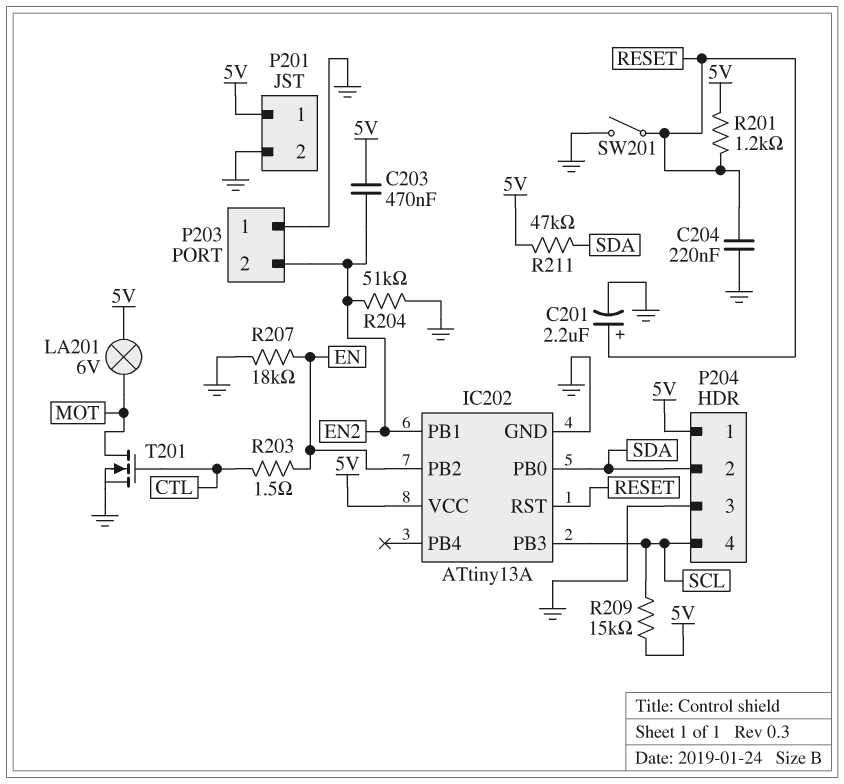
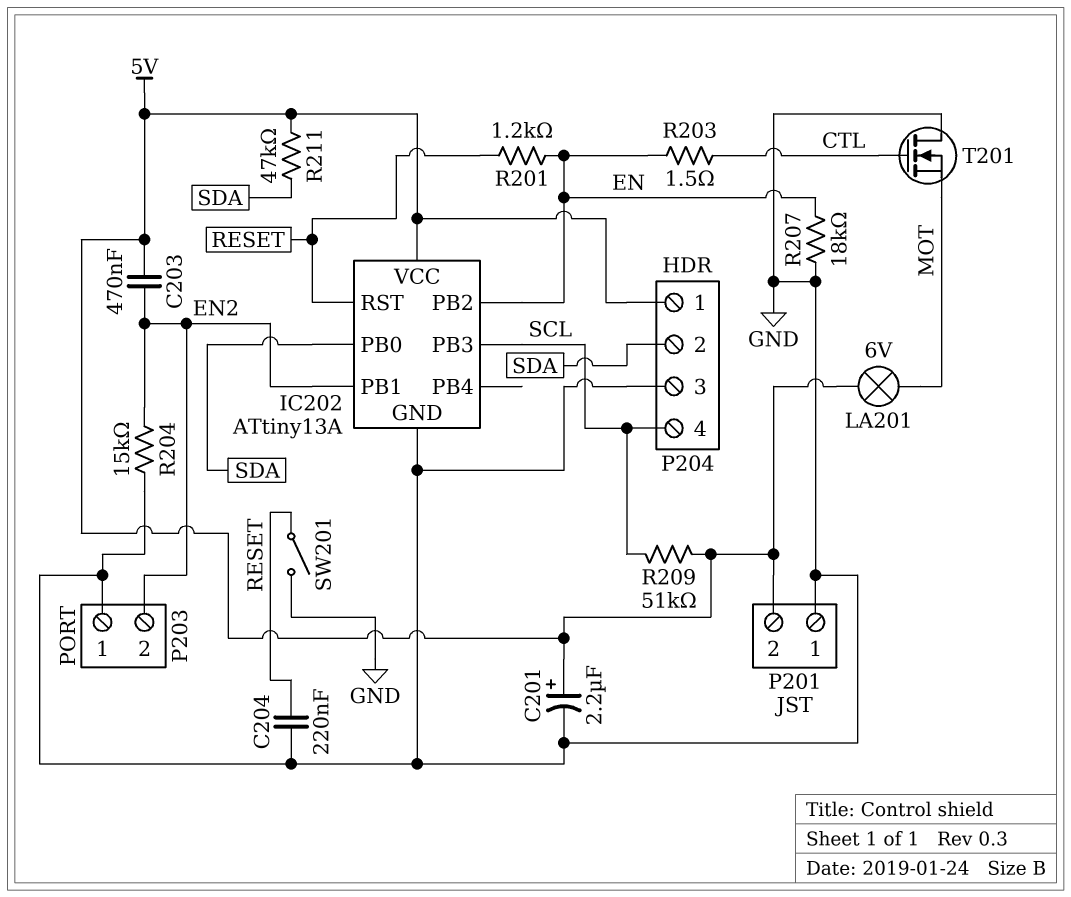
C201: 2.2uF (plus RESET, minus GND) -> 2.2uF (plus 5V, minus GND)
P201 pin 1: 5V -> GND
P201 pin 2: GND -> 5V
R201: 1.2k (5V, RESET) -> 1.2k (EN, RESET)
R204: 51k (EN2, GND) -> 15k (EN2, GND)
R209: 15k (5V, SCL) -> 51k (5V, SCL)
T201: NMOS (G CTL, D MOT, S GND) -> NMOS (G CTL, D GND, S MOT)

